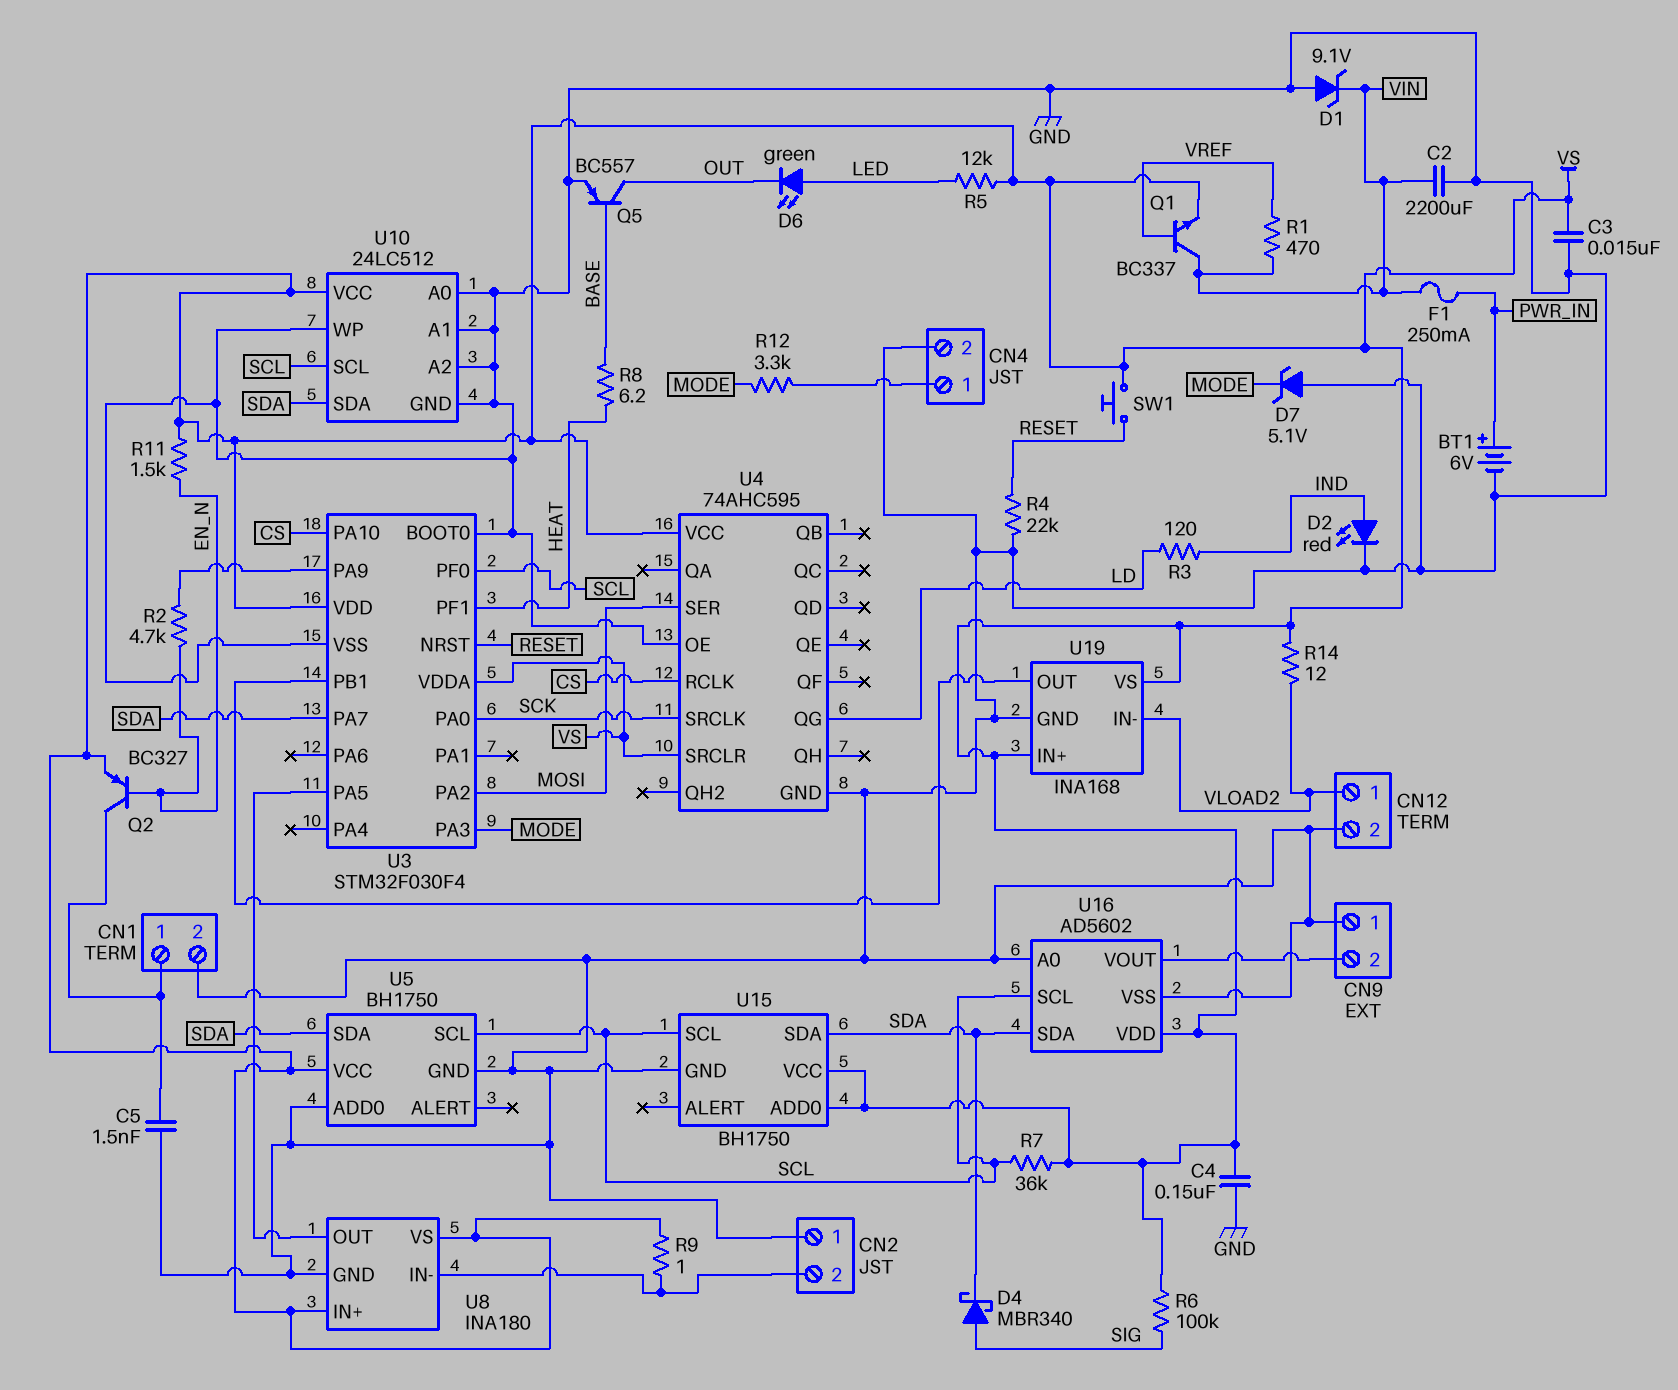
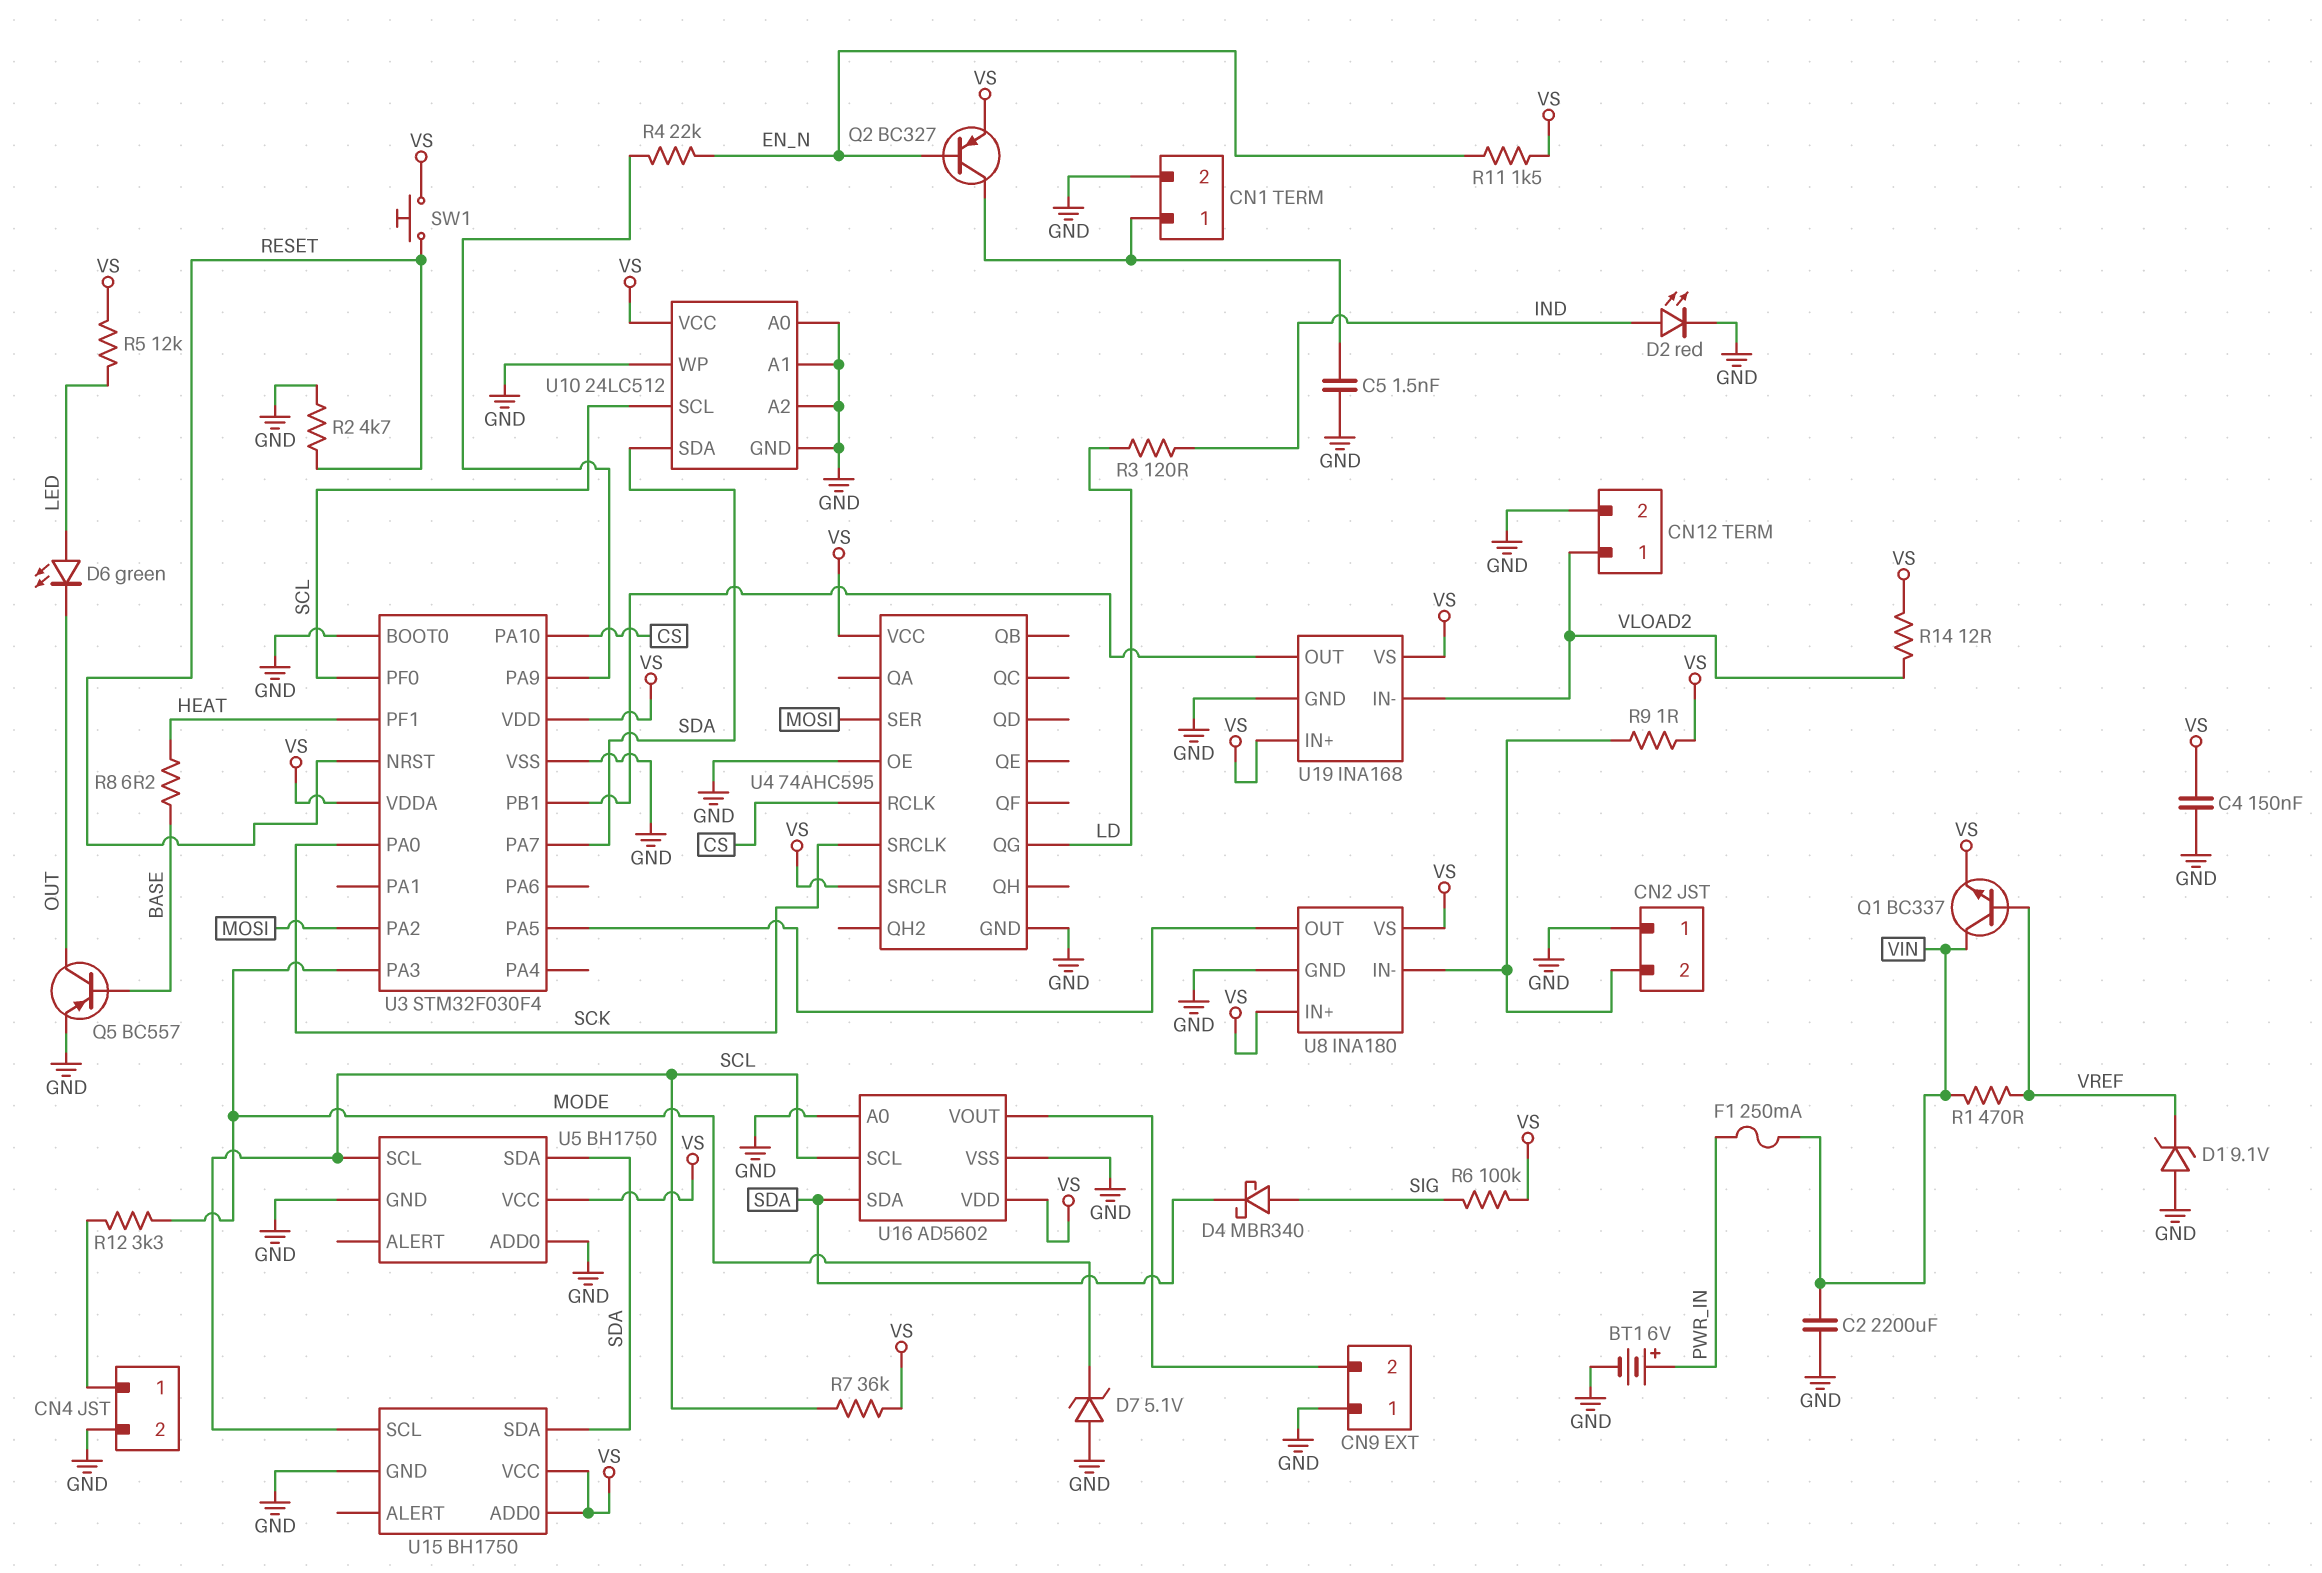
C3: 15nF (GND, VS) -> none
D1: zener 9.1V (A GND, K VIN) -> zener 9.1V (A GND, K VREF)
R2: 4.7k (EN_N, U3/PA9) -> 4.7k (GND, RESET)
R4: 22k (GND, RESET) -> 22k (EN_N, U3/PA9)

